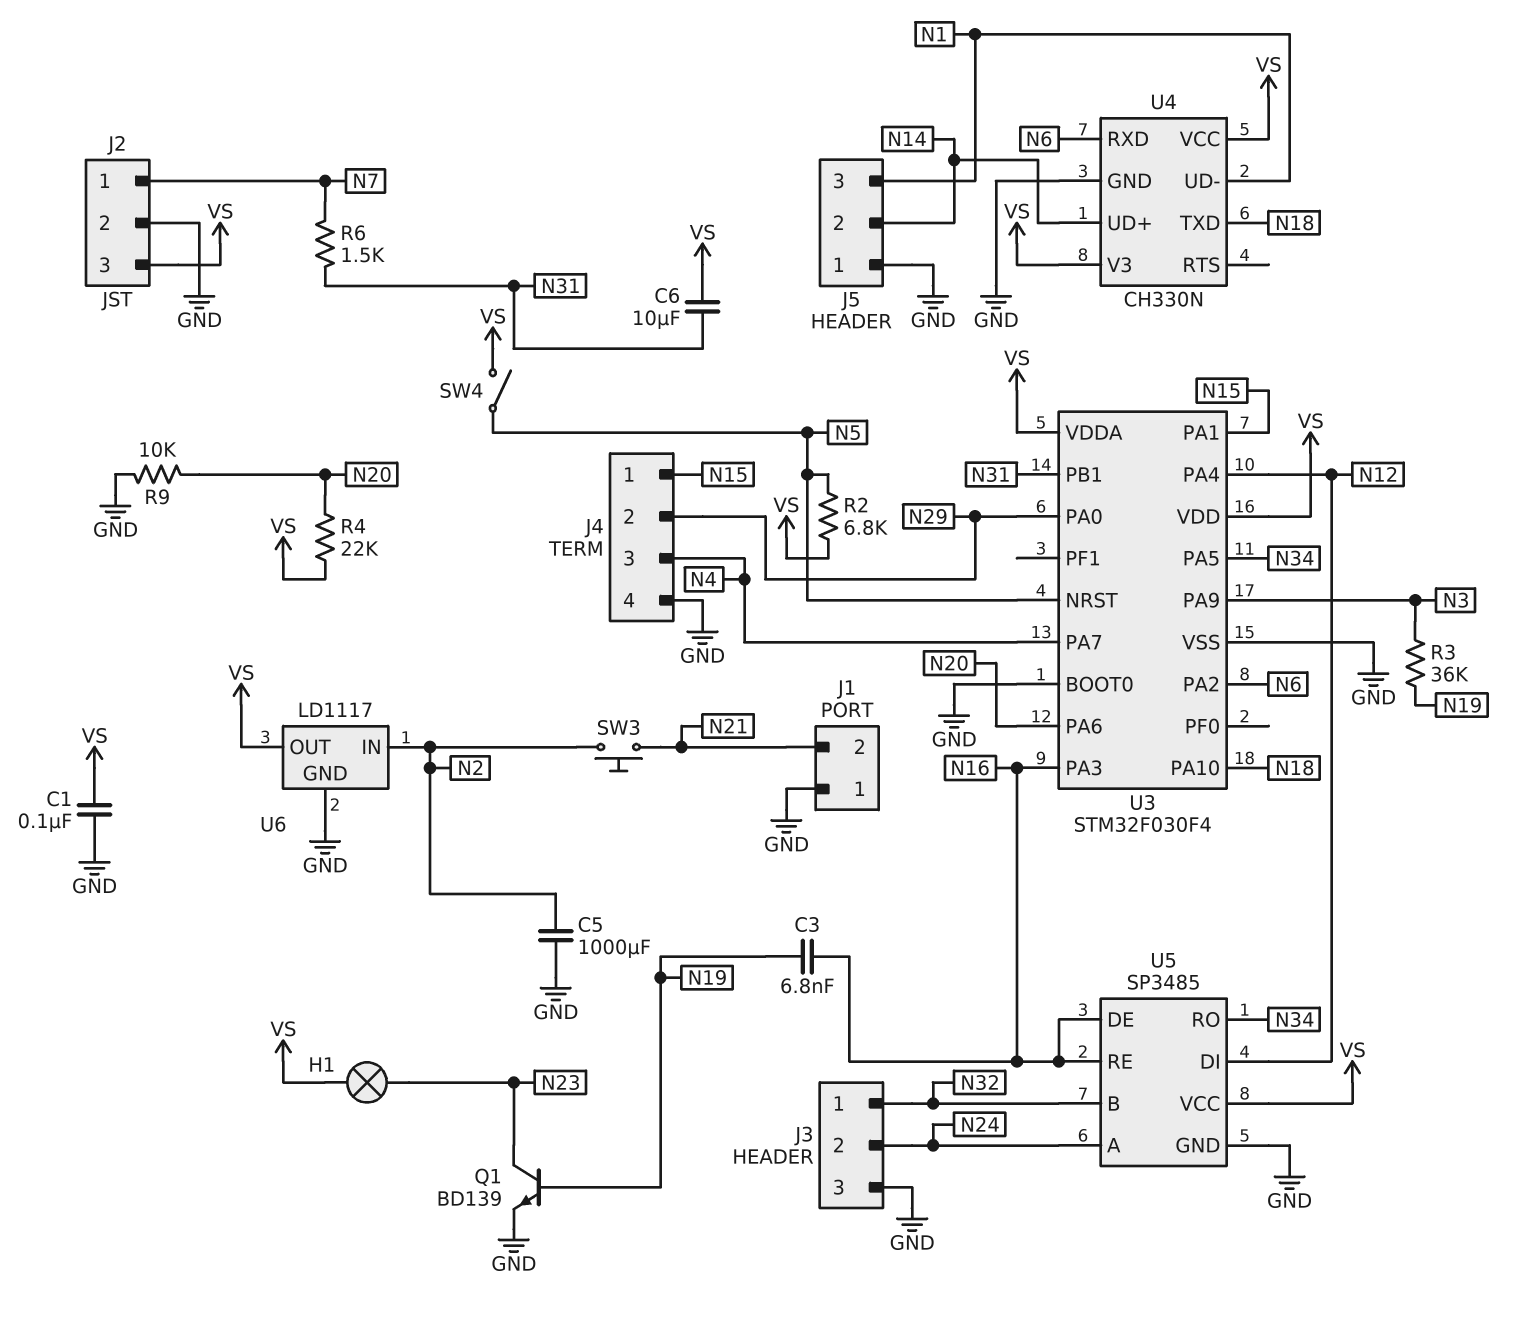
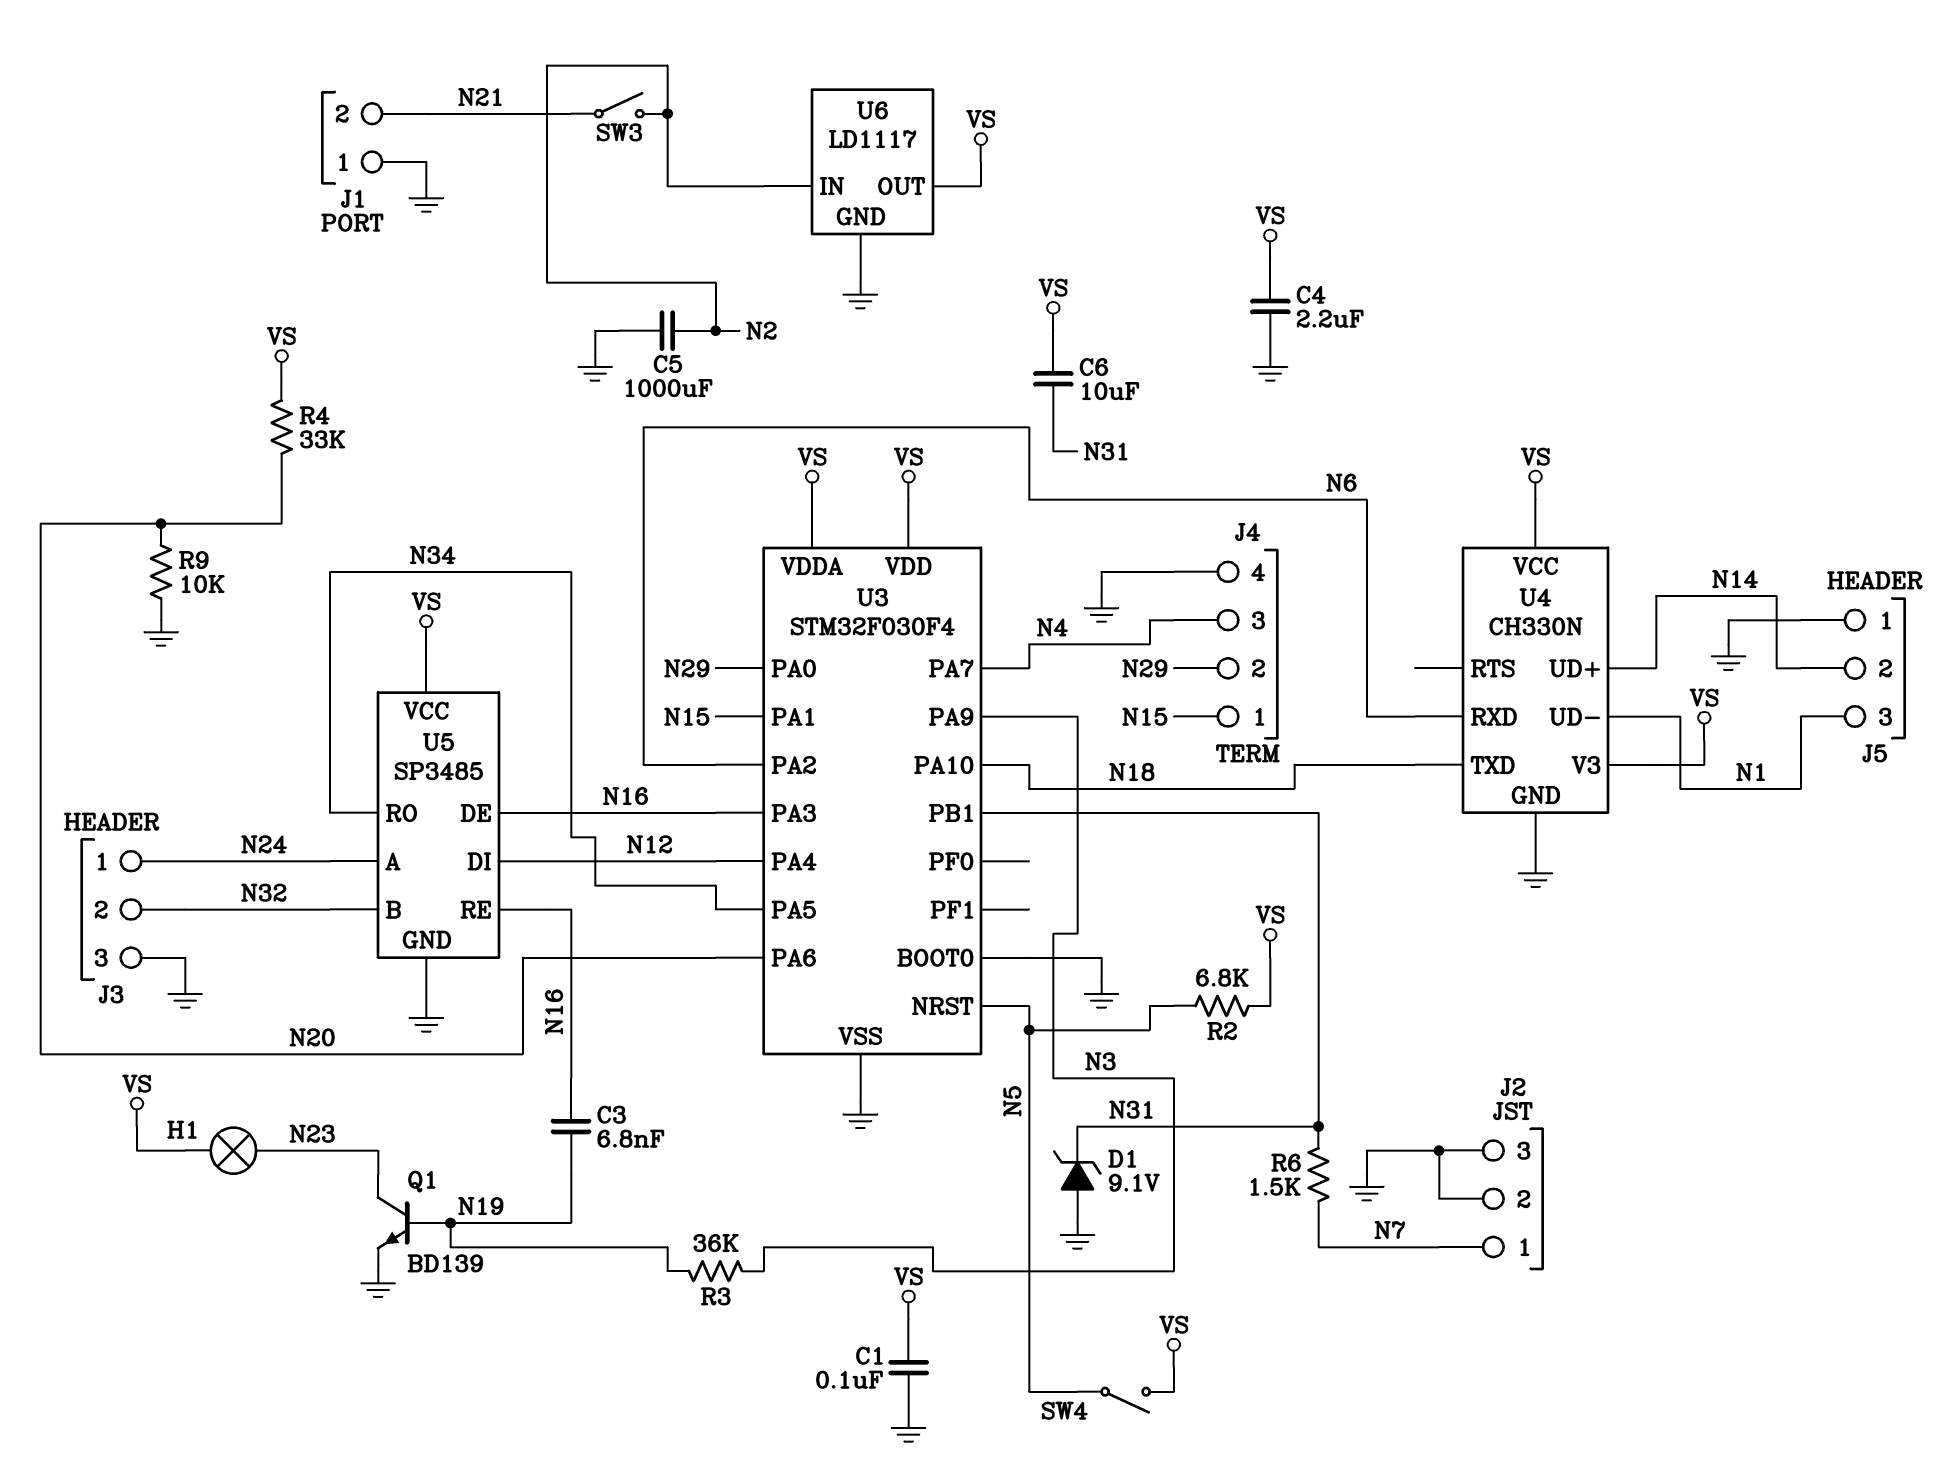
C4: none -> 2.2uF (GND, VS)
D1: none -> zener 9.1V (A GND, K N31)
J2 pin 3: VS -> GND
J3 pin 1: N32 -> N24
J3 pin 2: N24 -> N32
R4: 22k (N20, VS) -> 33k (N20, VS)
SW3: button (N2, N21) -> switch (N2, N21)

